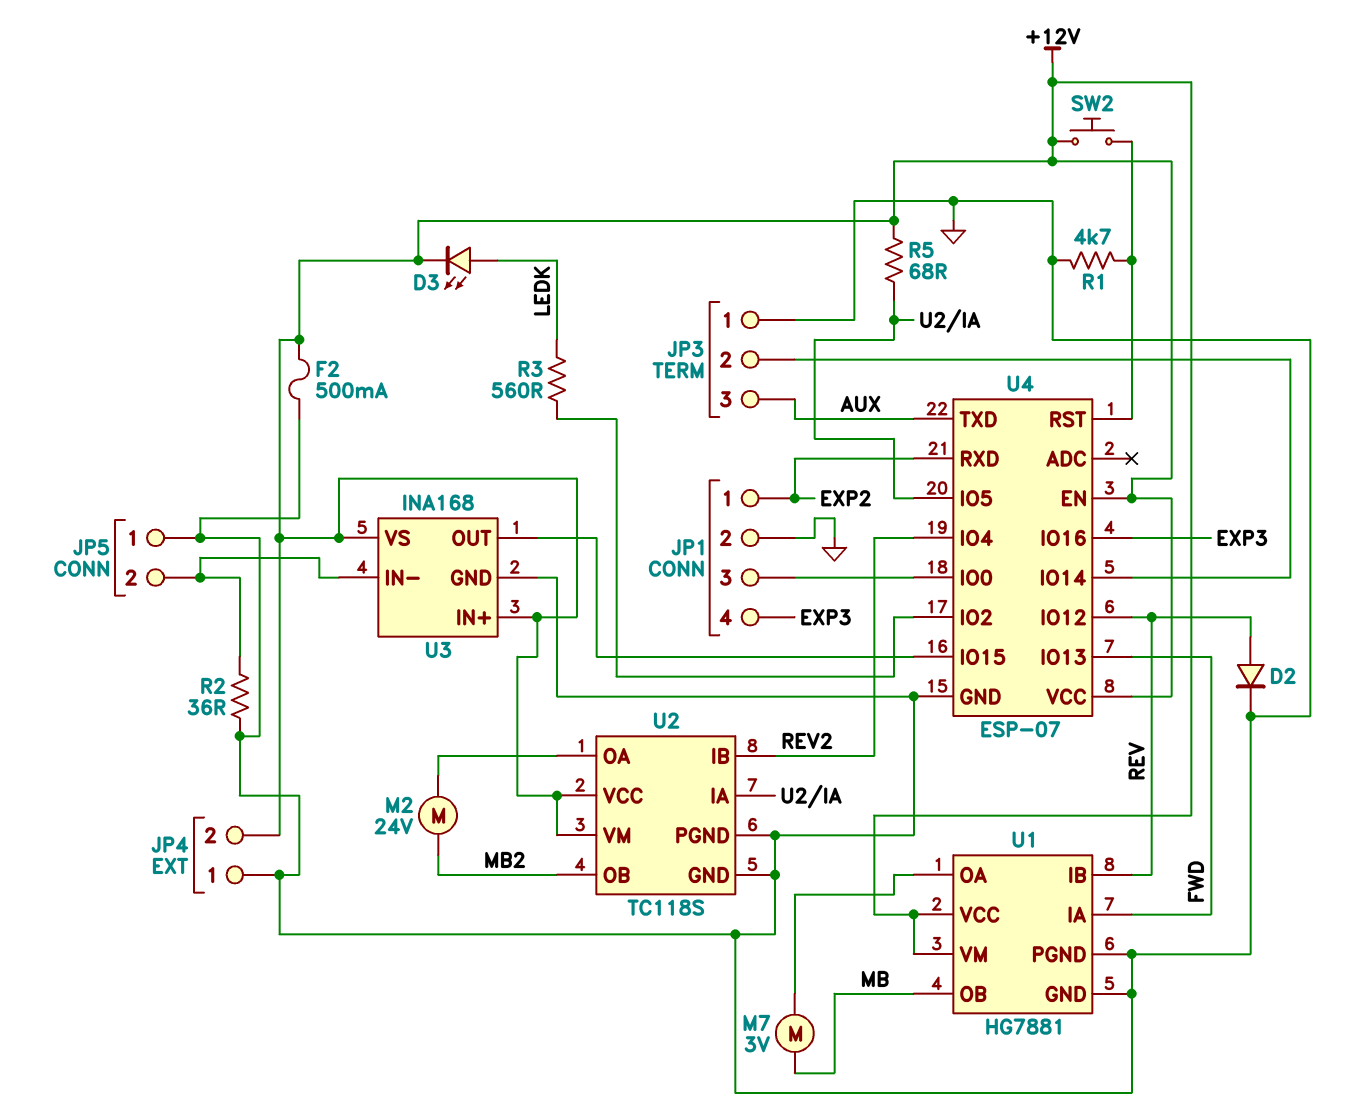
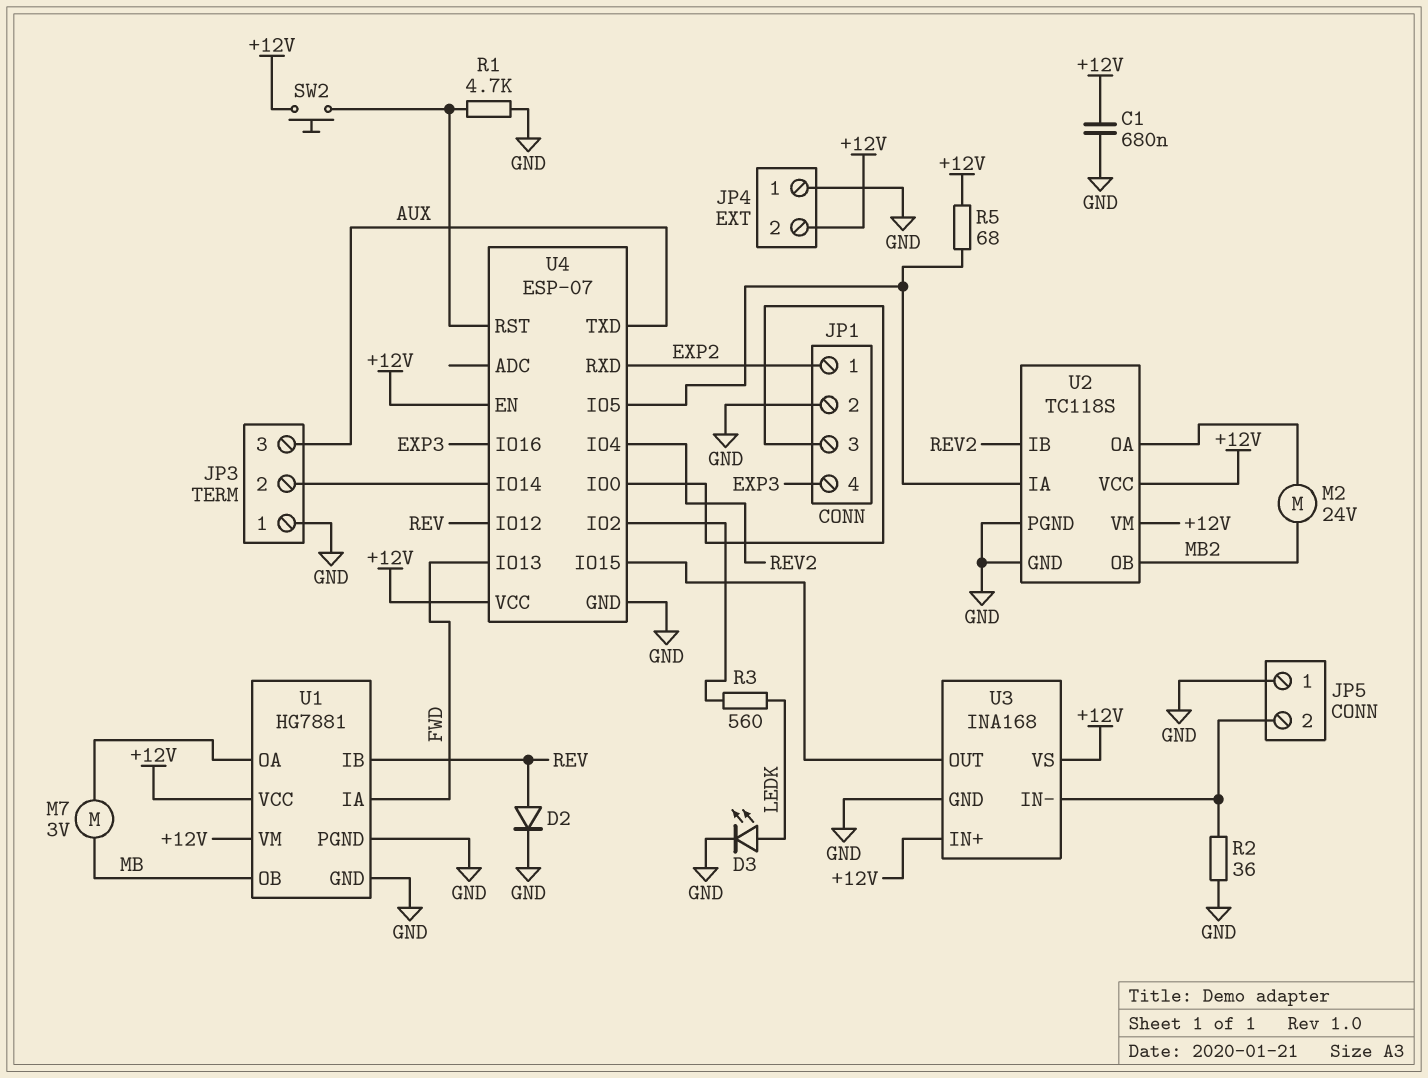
C1: none -> 680nF (+12V, GND)
D3: LED (A LEDK, K +12V) -> LED (A LEDK, K GND)
F2: 500mA (+12V, GND) -> none

